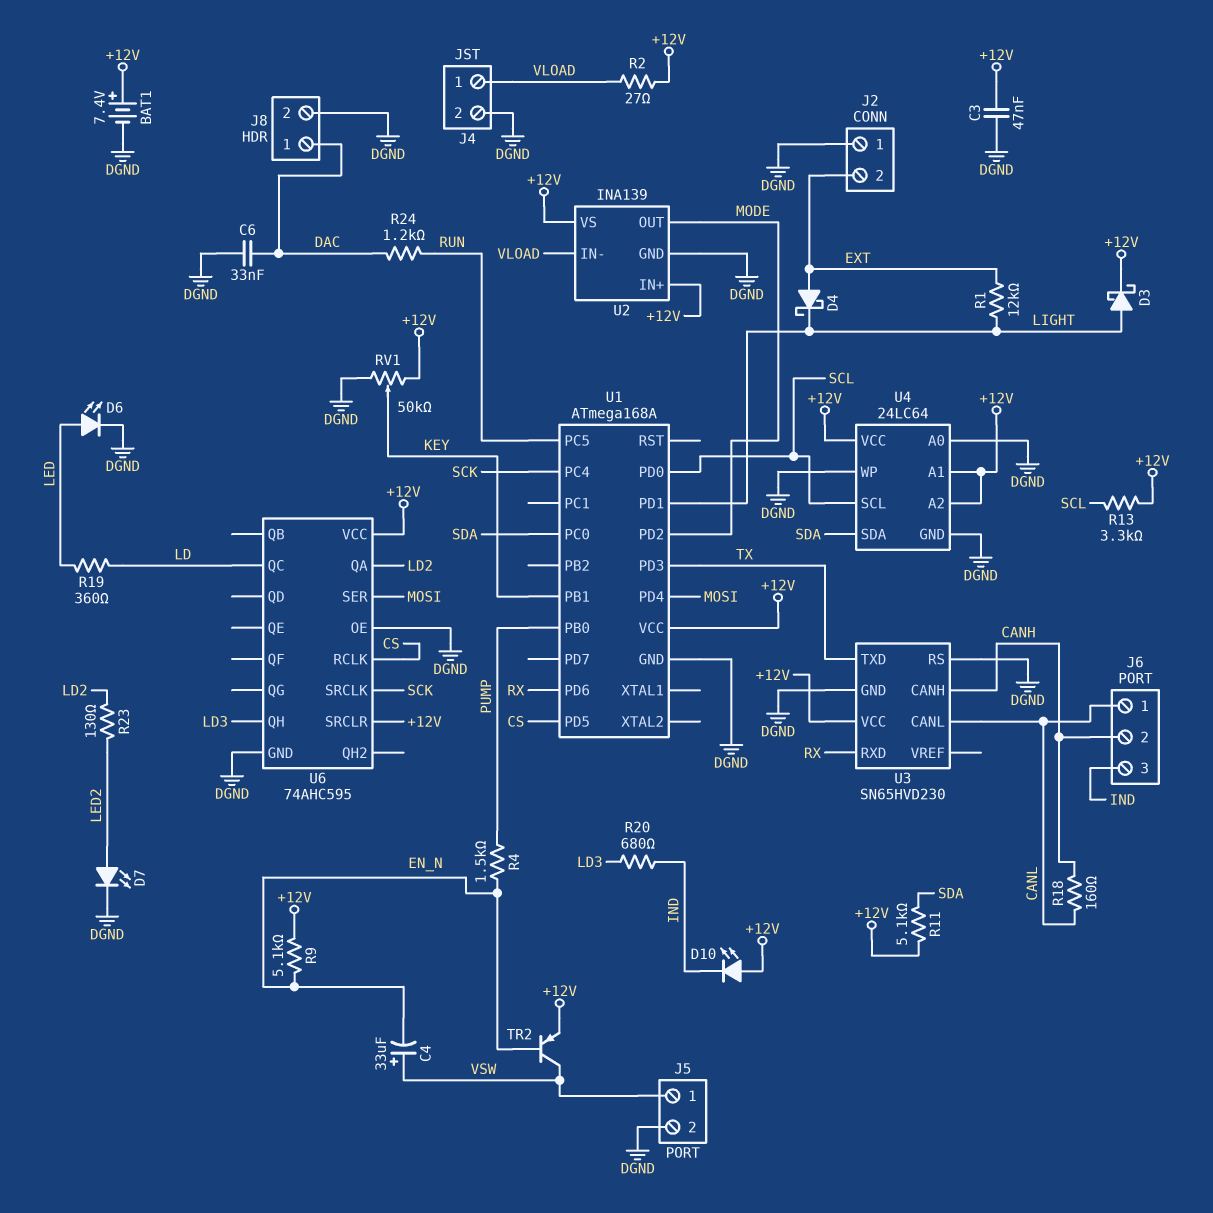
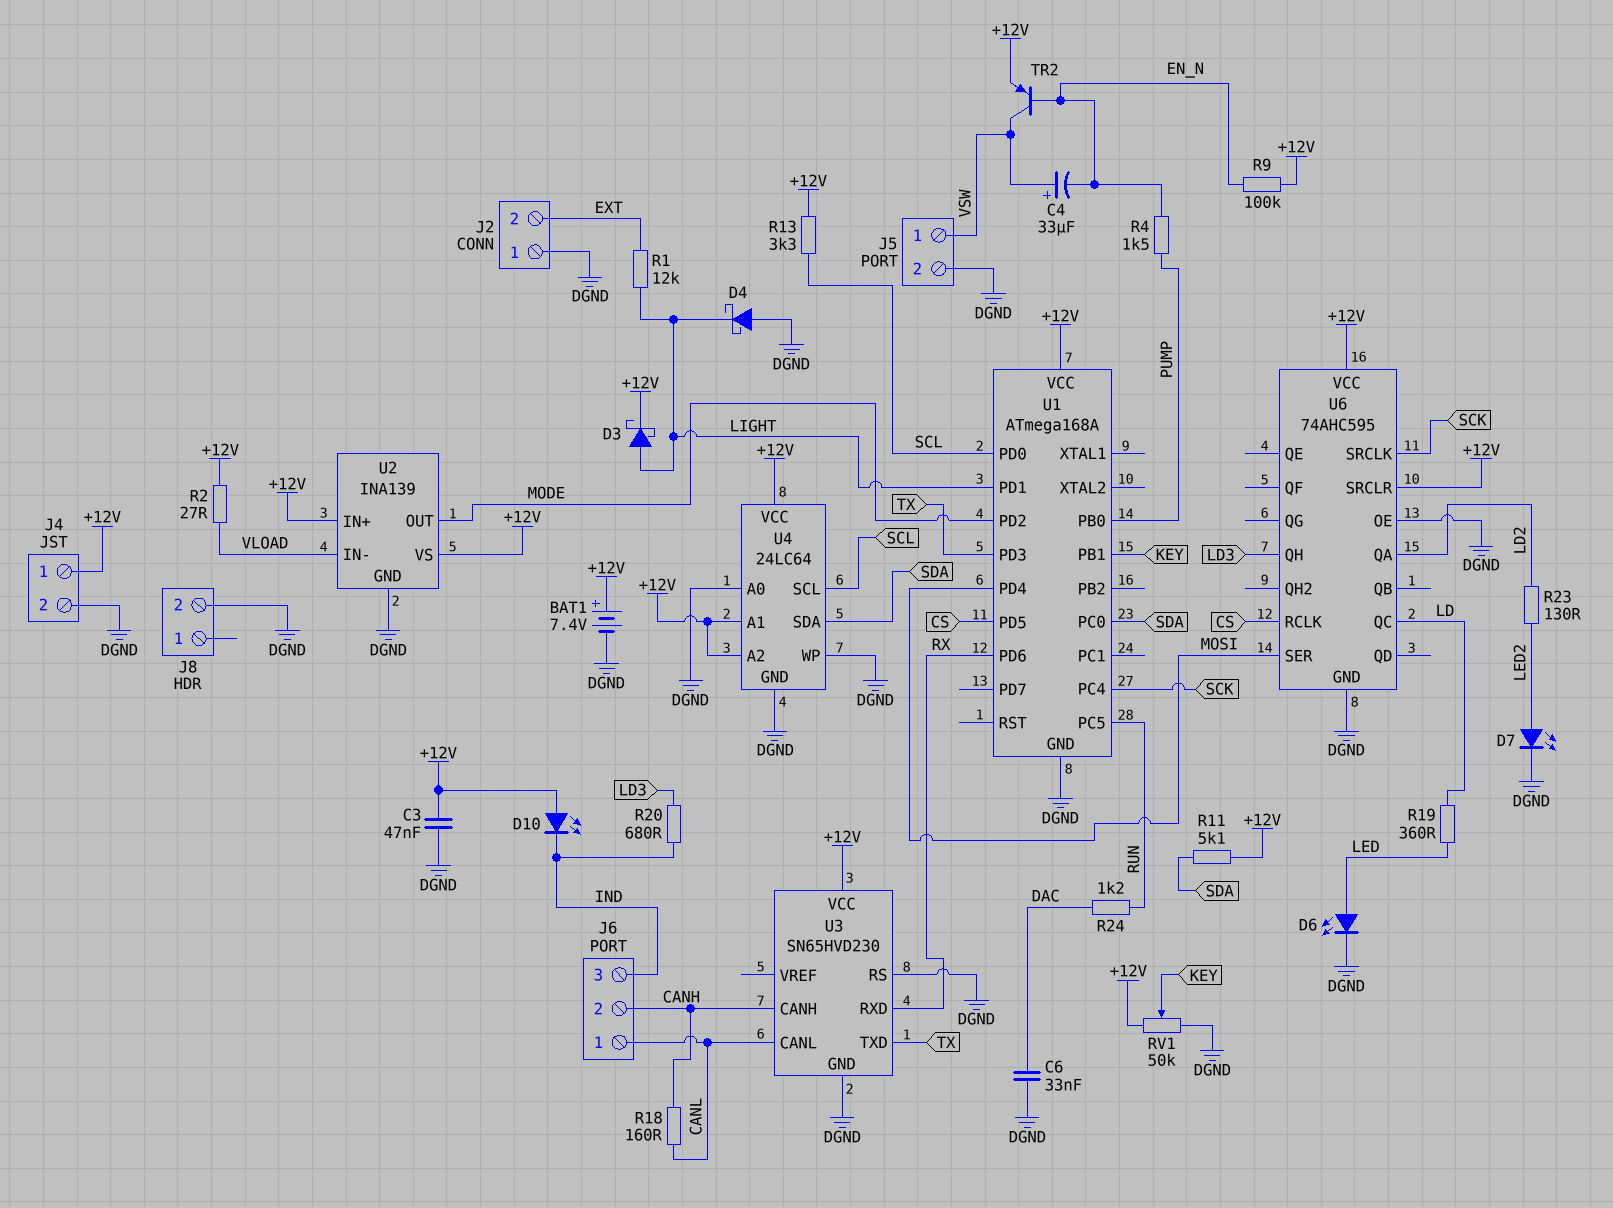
D4: schottky (A EXT, K LIGHT) -> schottky (A DGND, K LIGHT)
J4 pin 1: VLOAD -> +12V
J8 pin 1: DAC -> none
R9: 5.1k (+12V, EN_N) -> 100k (+12V, EN_N)

